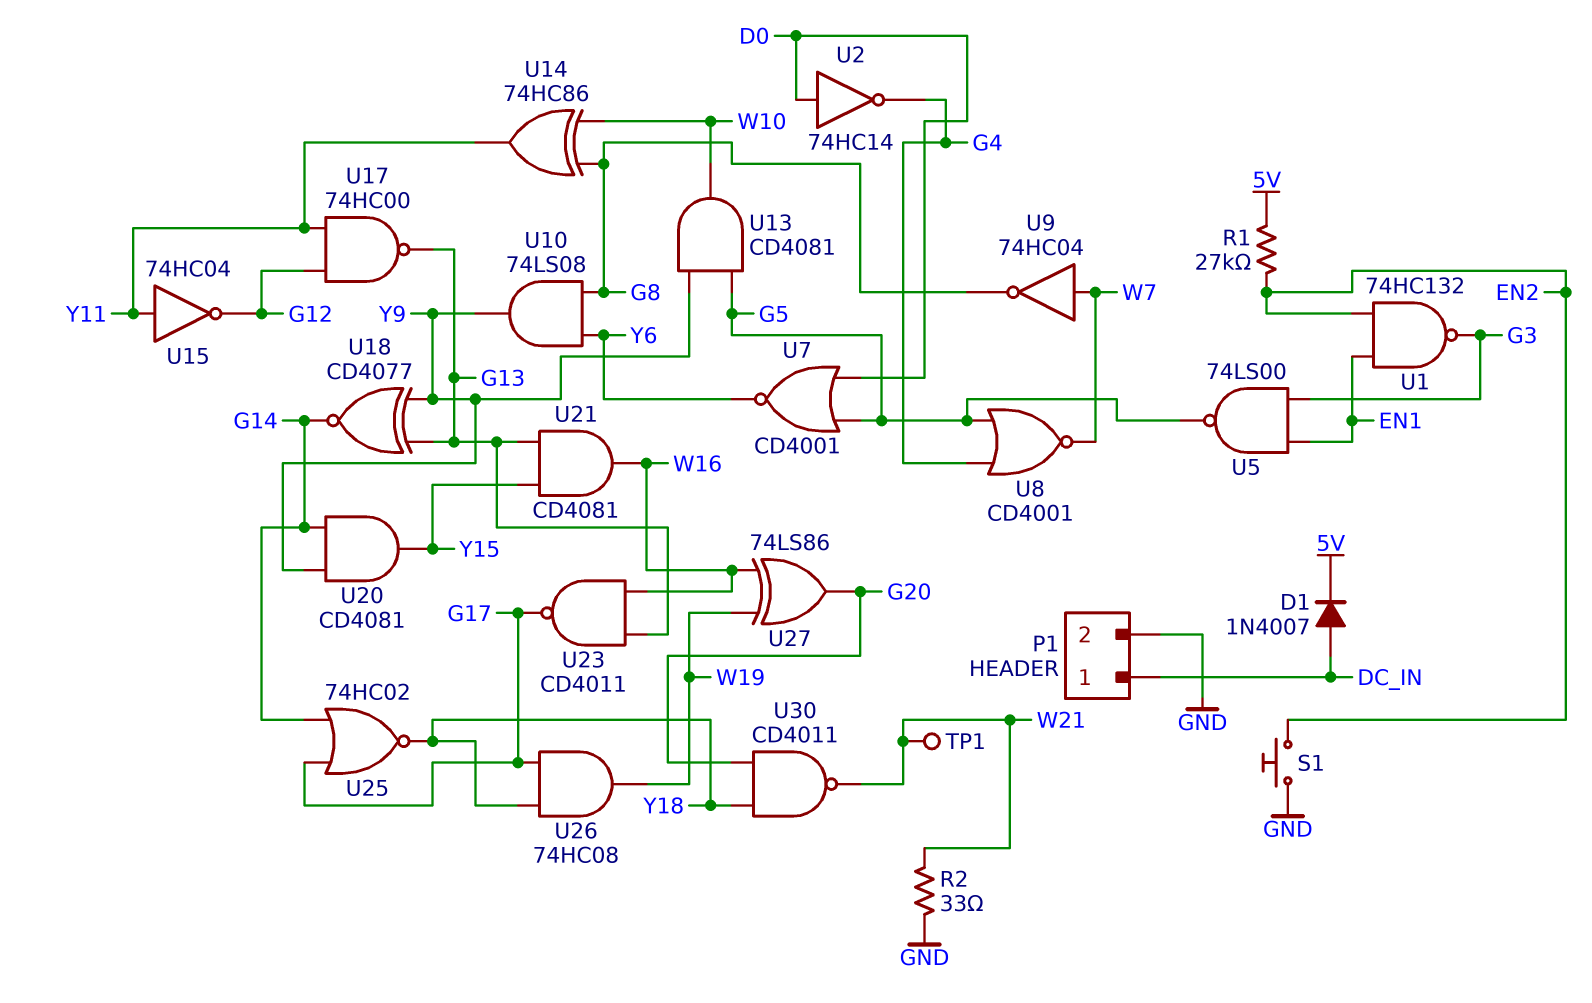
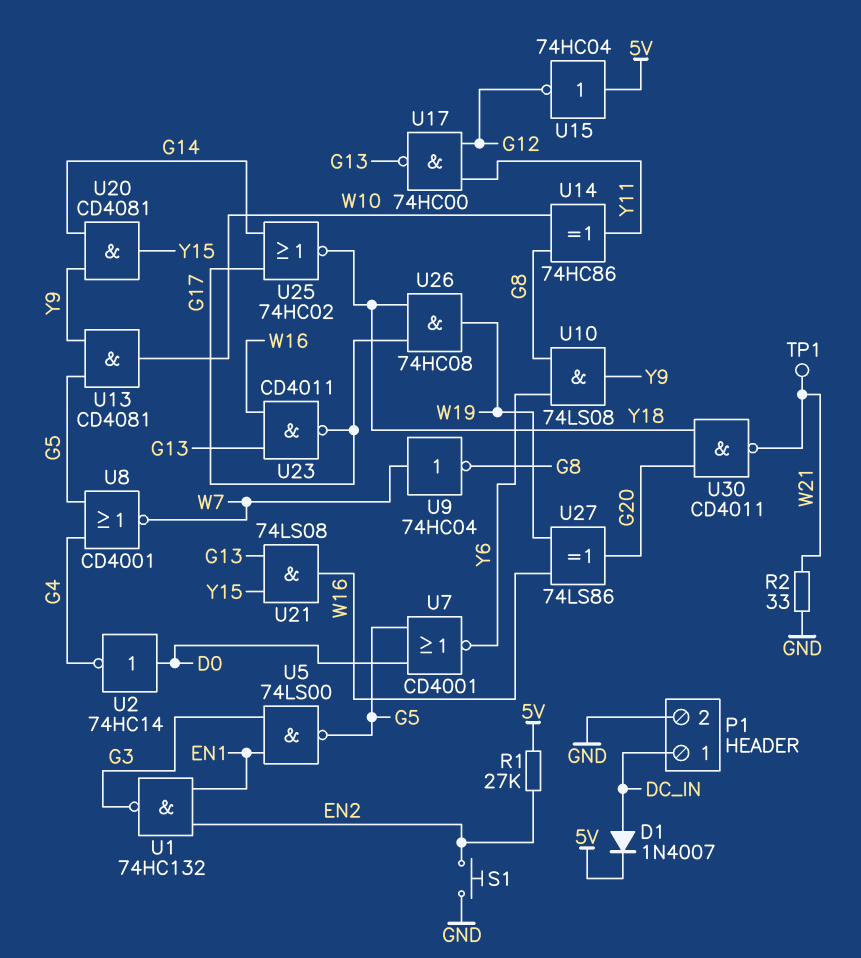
U15: NOT 74HC04 (in Y11, out G12) -> NOT 74HC04 (in 5V, out G12)
U18: XNOR CD4077 (in G13, in Y9, out G14) -> none
U21: AND CD4081 (in G13, in Y15, out W16) -> AND 74LS08 (in G13, in Y15, out W16)

